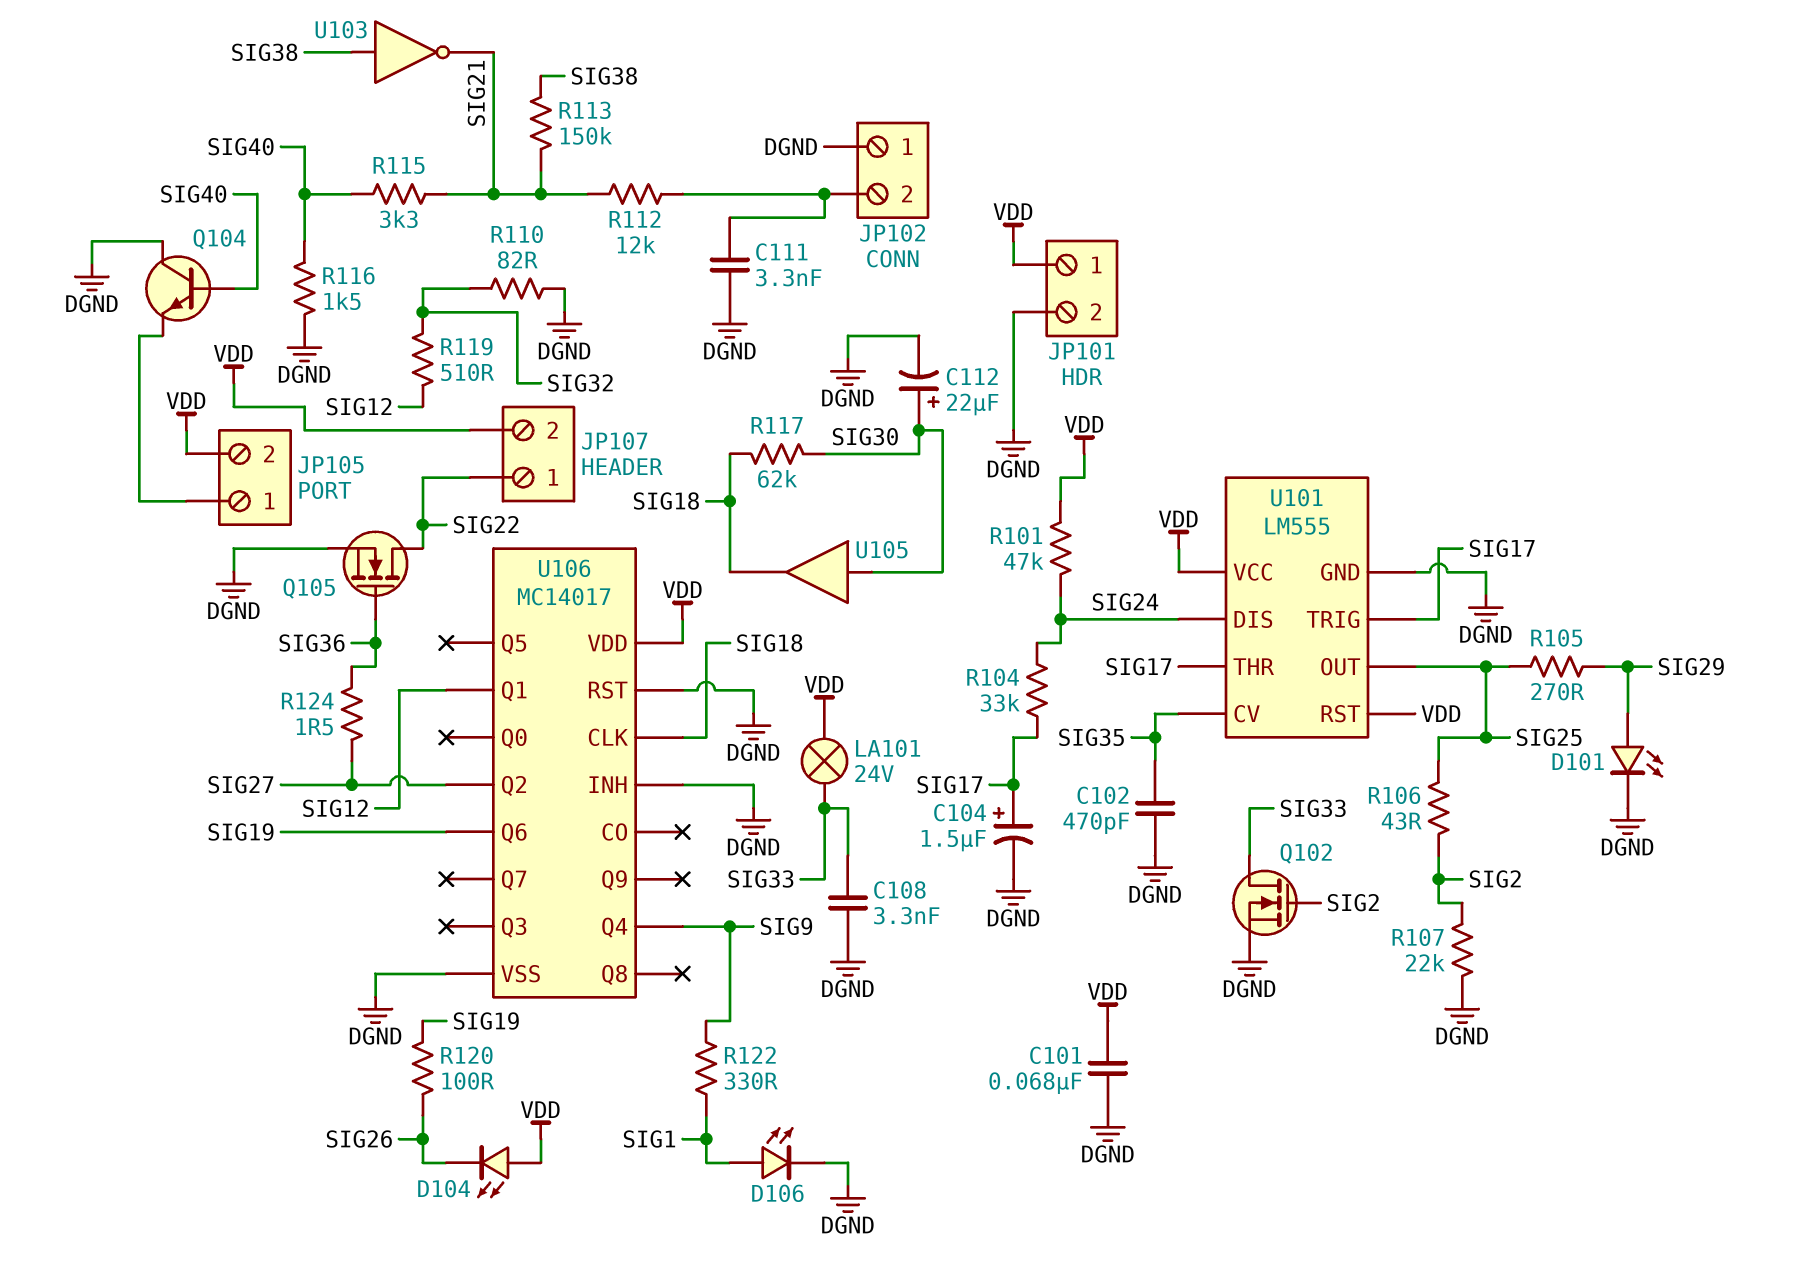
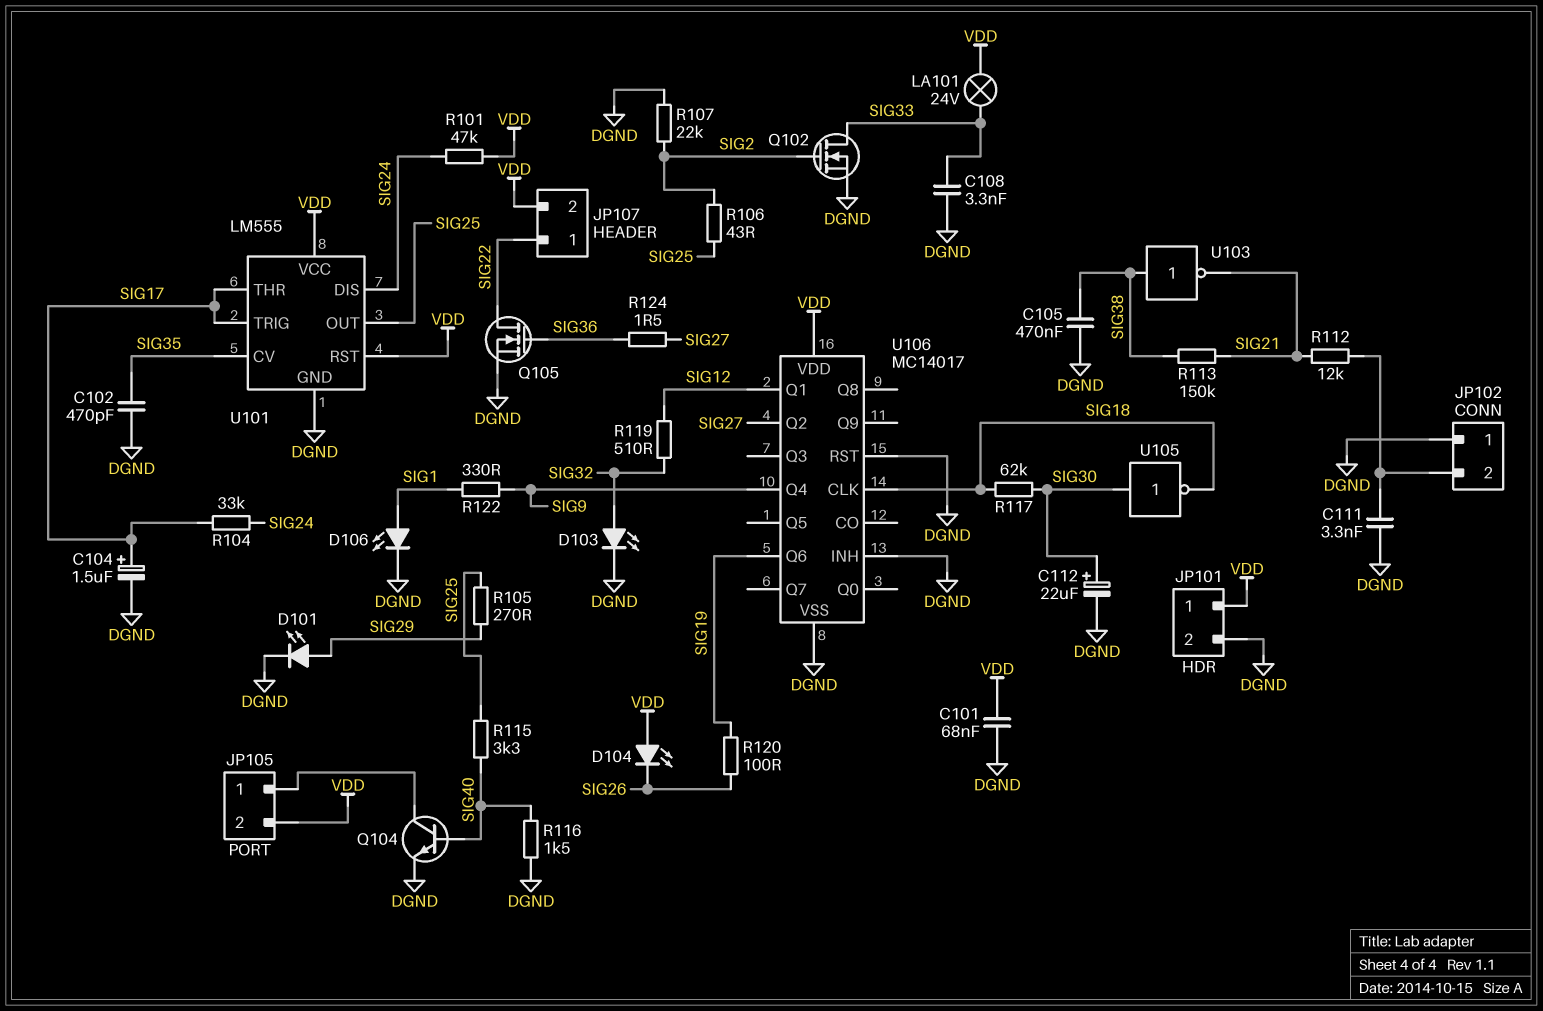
C105: none -> 470nF (DGND, SIG38)
D103: none -> LED (A SIG32, K DGND)
Q104: NPN (B SIG40, C DGND, E JP105/1) -> NPN (B SIG40, C JP105/1, E DGND)
R110: 82 (DGND, SIG32) -> none
R115: 3.3k (SIG21, SIG40) -> 3.3k (SIG25, SIG40)
U105: buffer (in SIG30, out SIG18) -> NOT (in SIG30, out SIG18)

